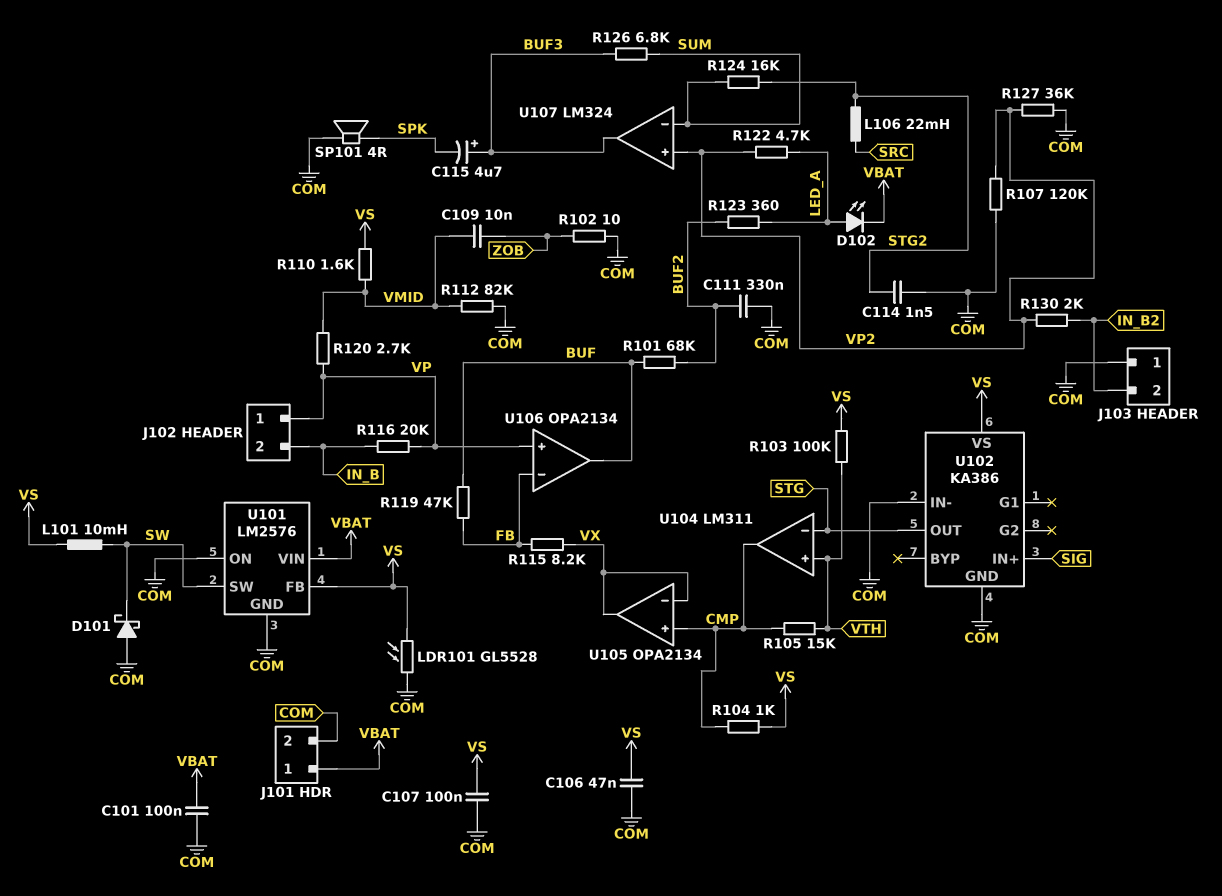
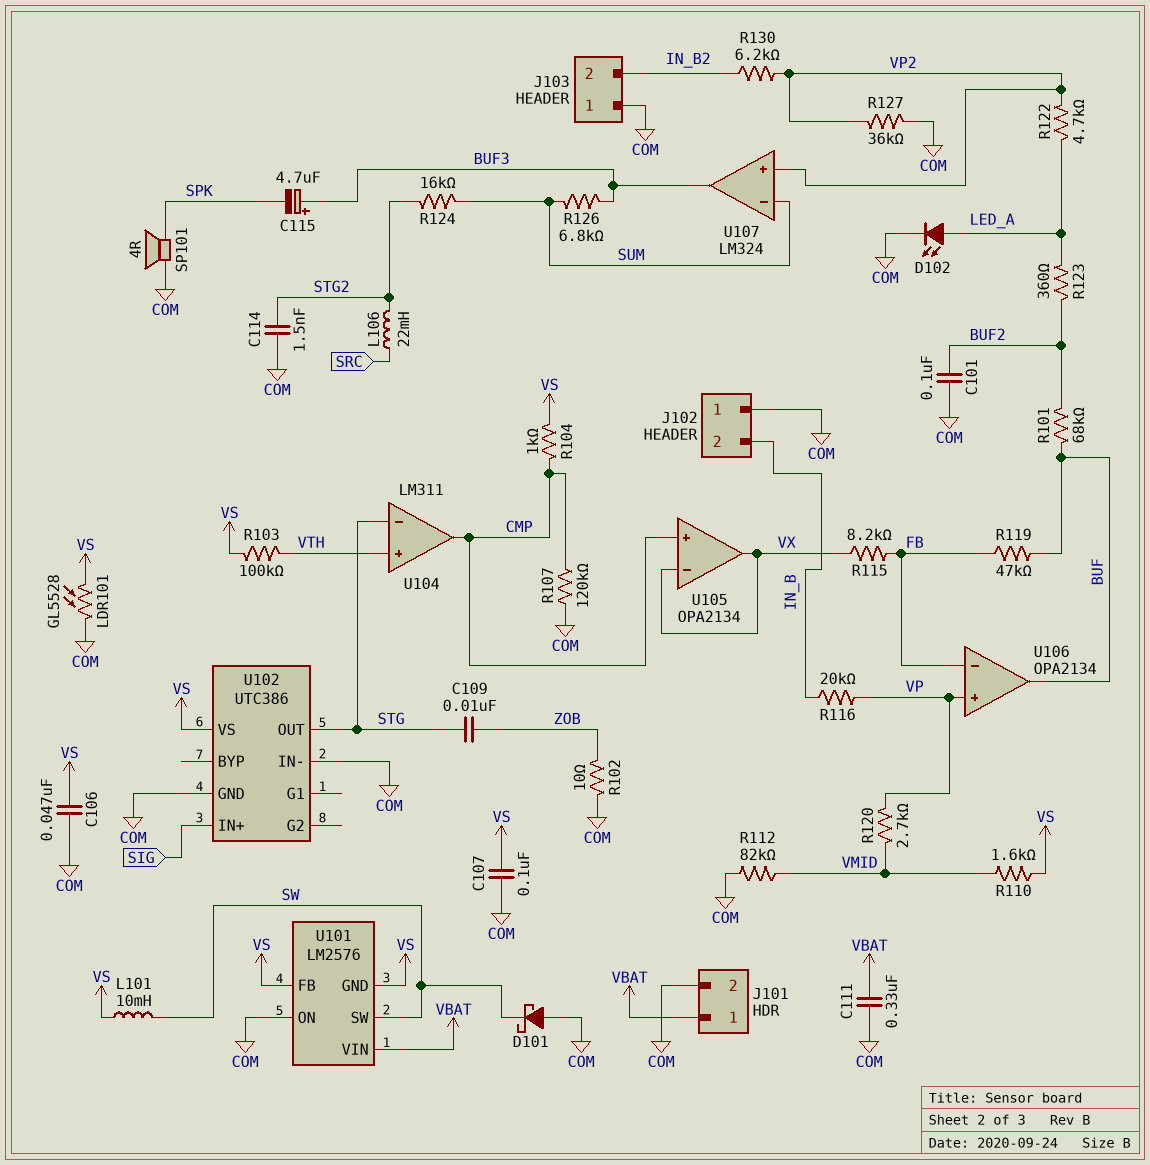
C101: 100nF (COM, VBAT) -> 100nF (BUF2, COM)
C109: 10nF (VMID, ZOB) -> 10nF (STG, ZOB)
C111: 330nF (BUF2, COM) -> 330nF (COM, VBAT)
D102: LED (A LED_A, K VBAT) -> LED (A LED_A, K COM)
J102 pin 1: VP -> COM
R105: 15k (CMP, VTH) -> none
R107: 120k (COM, VP2) -> 120k (CMP, COM)
R130: 2k (IN_B2, VP2) -> 6.2k (IN_B2, VP2)
U101 pin GND: COM -> VS
U102: KA386 -> UTC386

